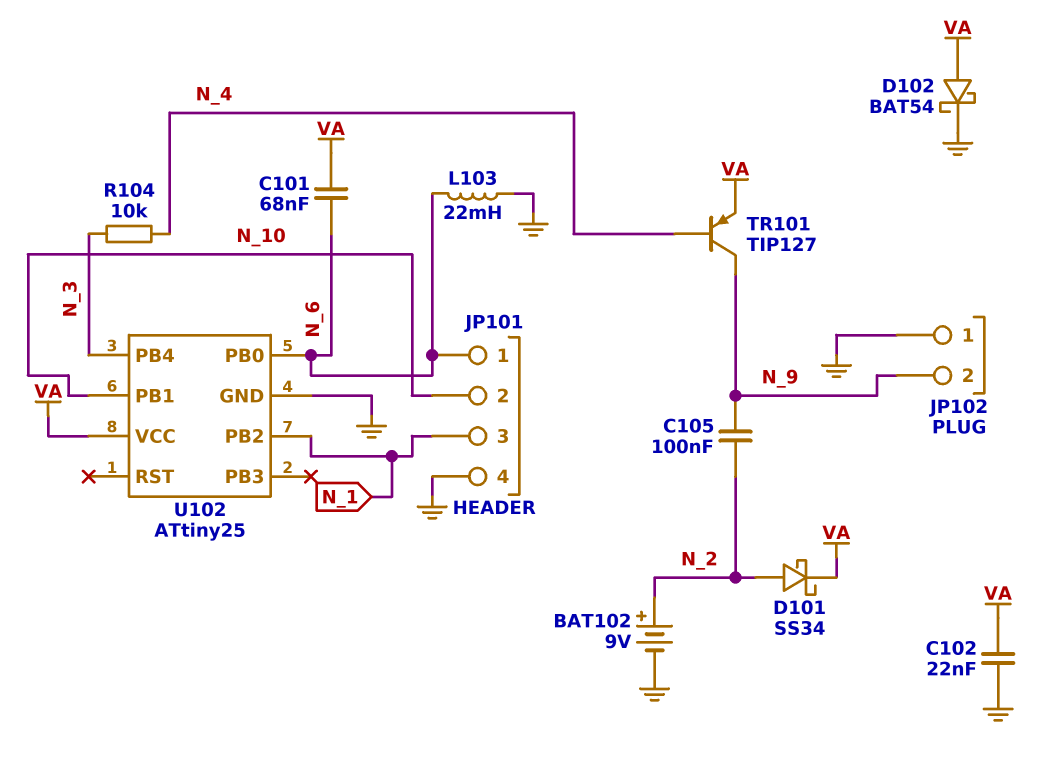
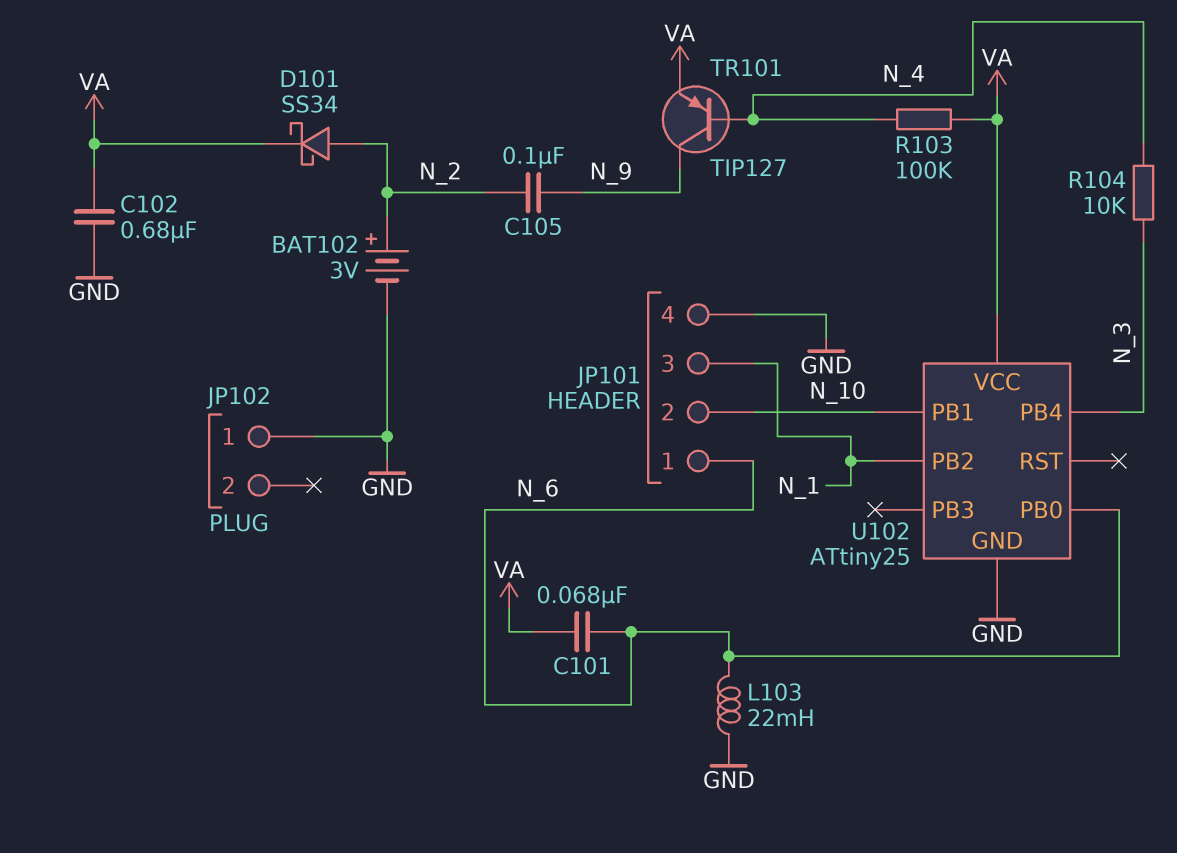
BAT102: 9V (plus N_2, minus GND) -> 3V (plus N_2, minus GND)
C102: 22nF (GND, VA) -> 680nF (GND, VA)
D102: schottky BAT54 (A VA, K GND) -> none
JP102 pin 2: N_9 -> none
R103: none -> 100k (N_4, VA)

